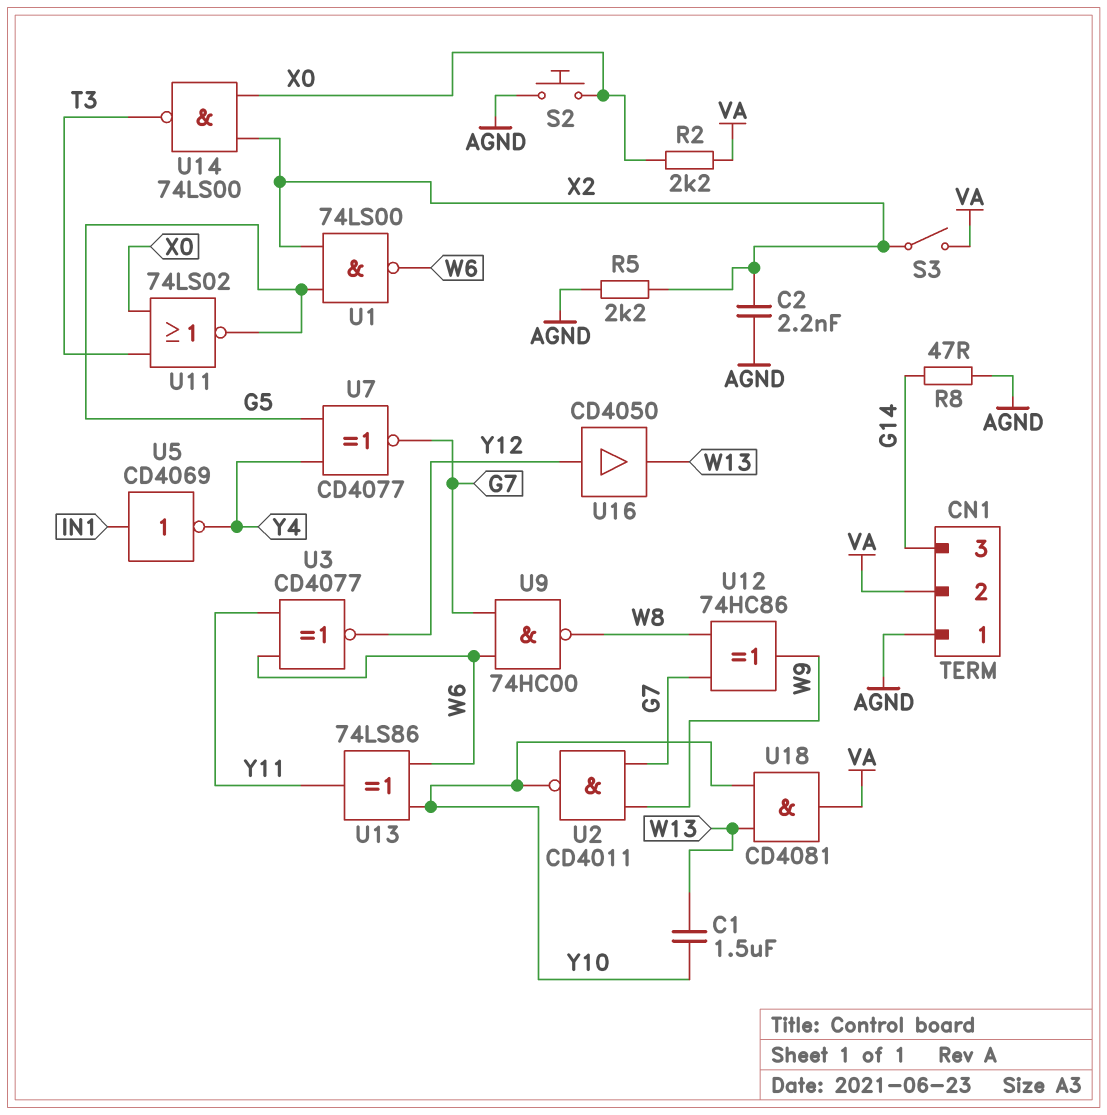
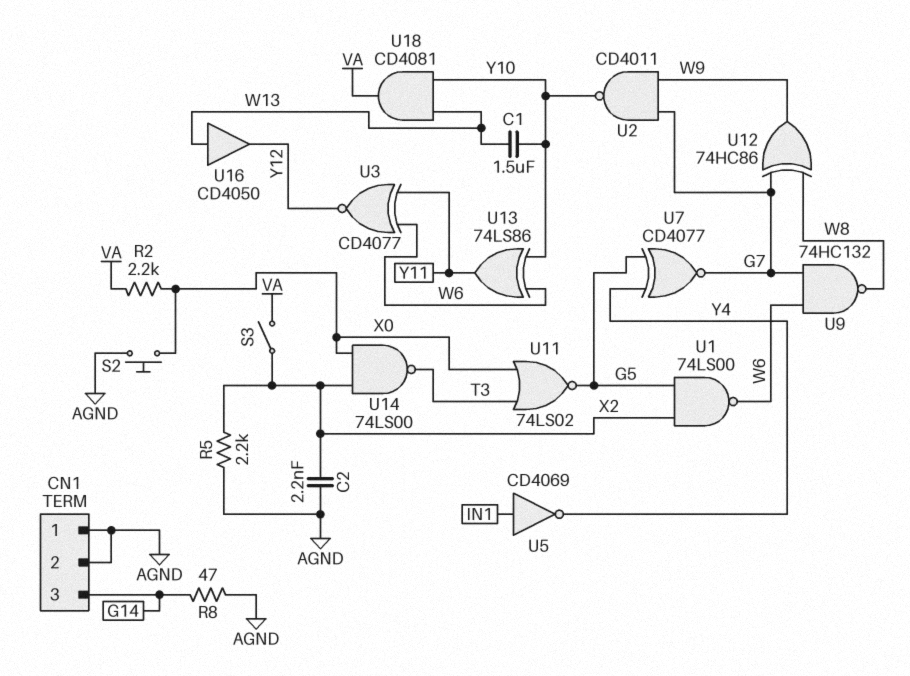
CN1 pin 2: VA -> AGND
U9: NAND 74HC00 (in G7, in W6, out W8) -> NAND 74HC132 (in G7, in W6, out W8)
U16: buffer CD4050 (in Y12, out W13) -> buffer CD4050 (in W13, out Y12)

